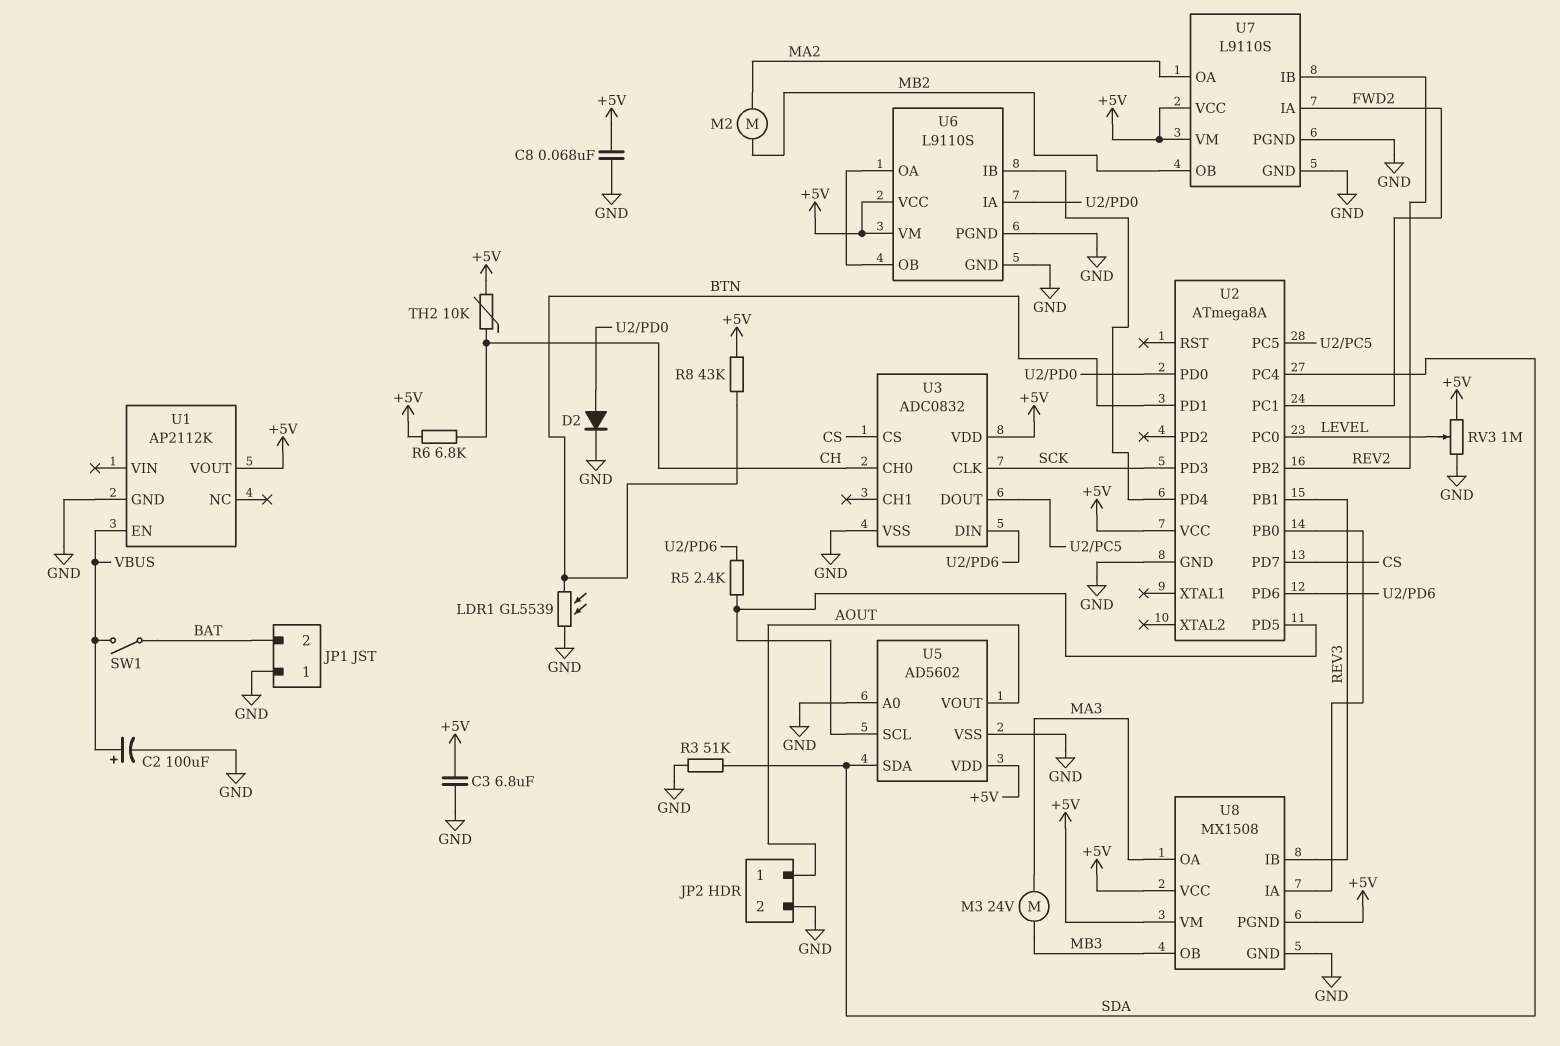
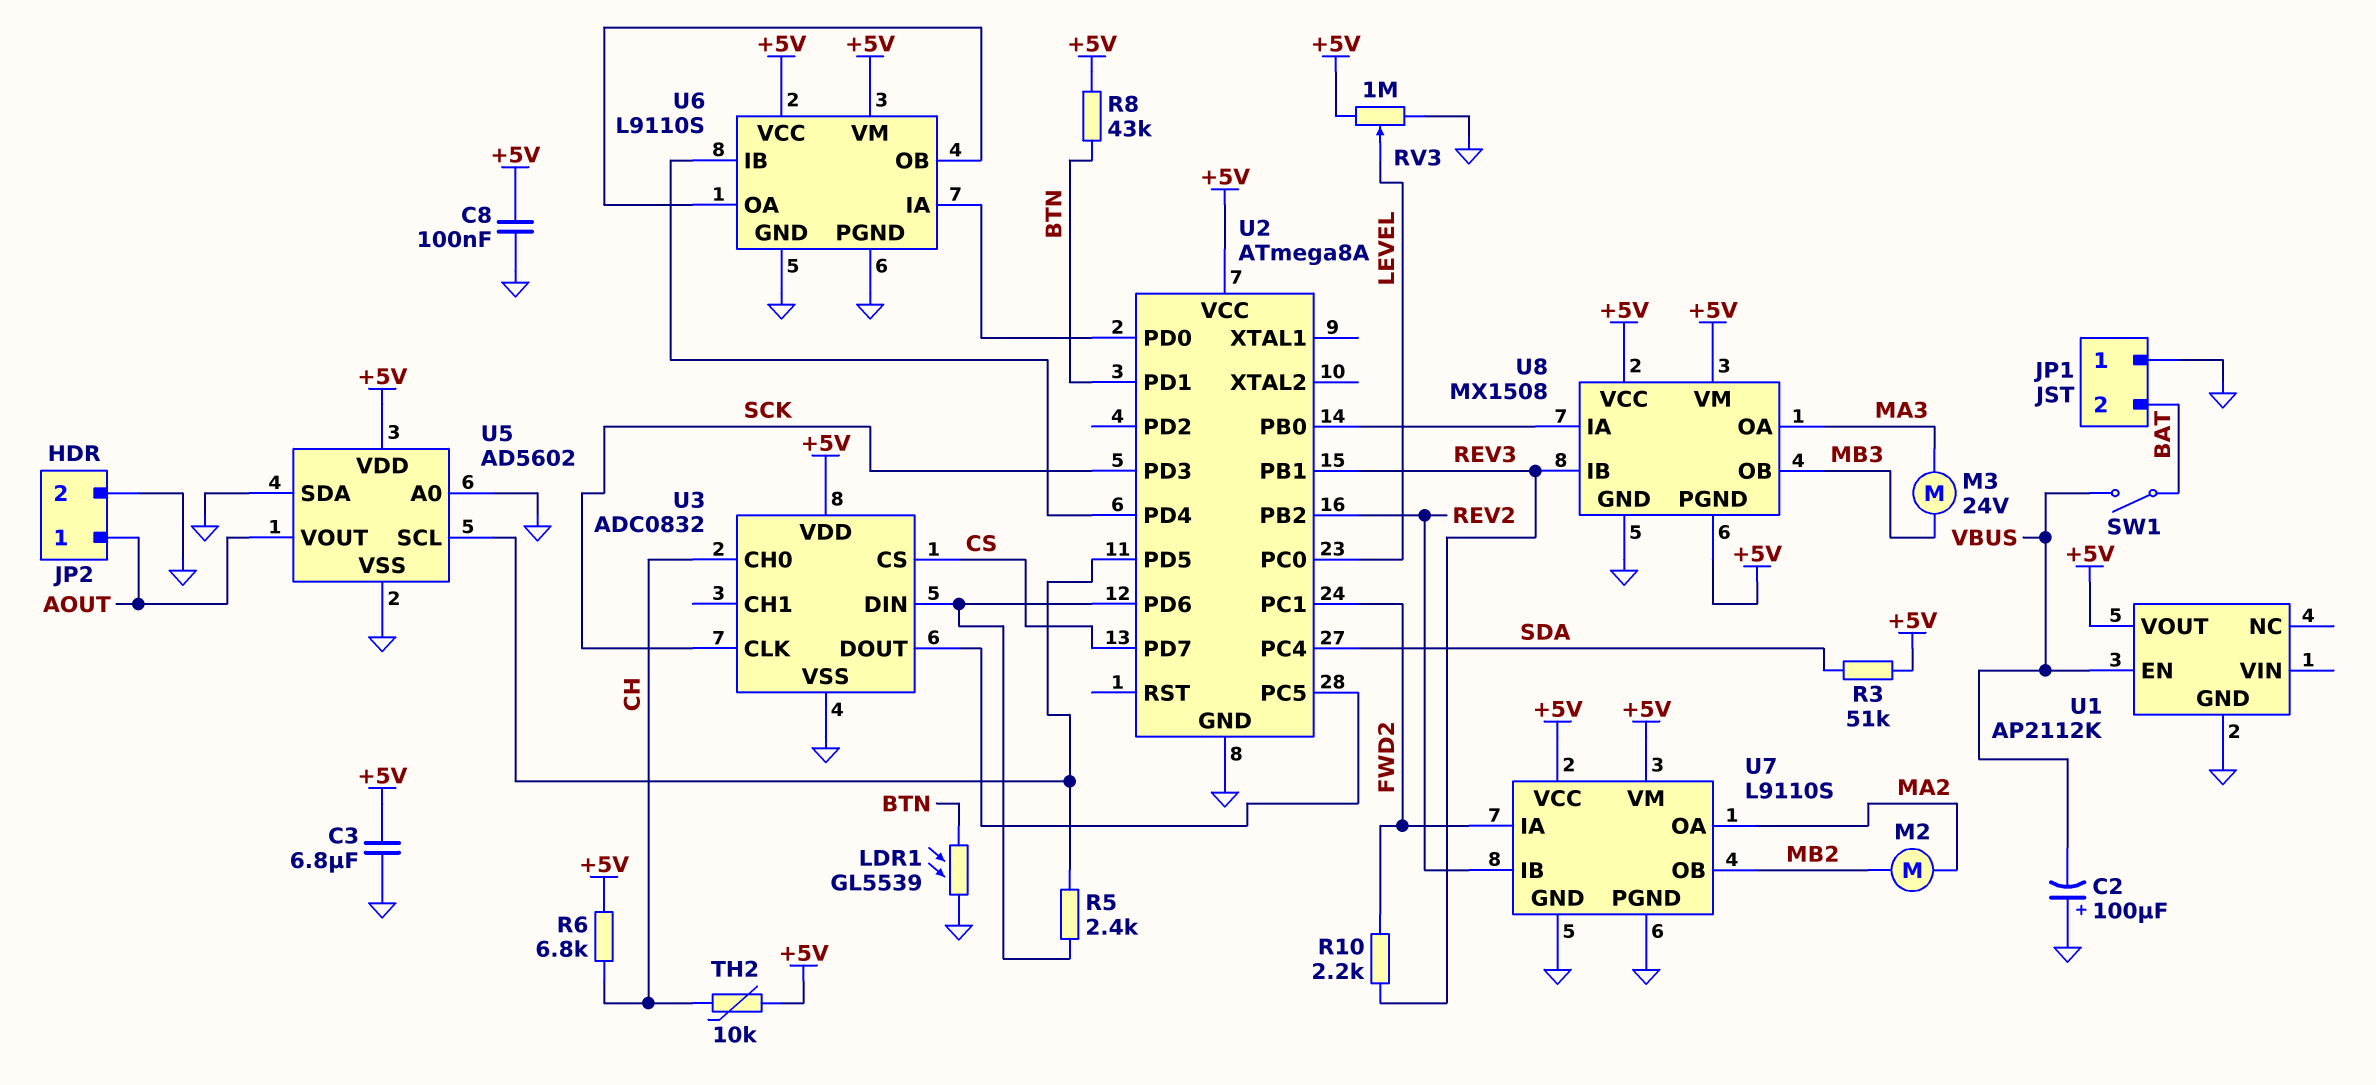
C2: 100uF (plus VBUS, minus GND) -> 100uF (plus GND, minus VBUS)
C8: 68nF (+5V, GND) -> 100nF (+5V, GND)
D2: diode (A U2/PD0, K GND) -> none
R3: 51k (GND, SDA) -> 51k (+5V, SDA)
R10: none -> 2.2k (FWD2, REV3)
U5 pin SDA: SDA -> GND

